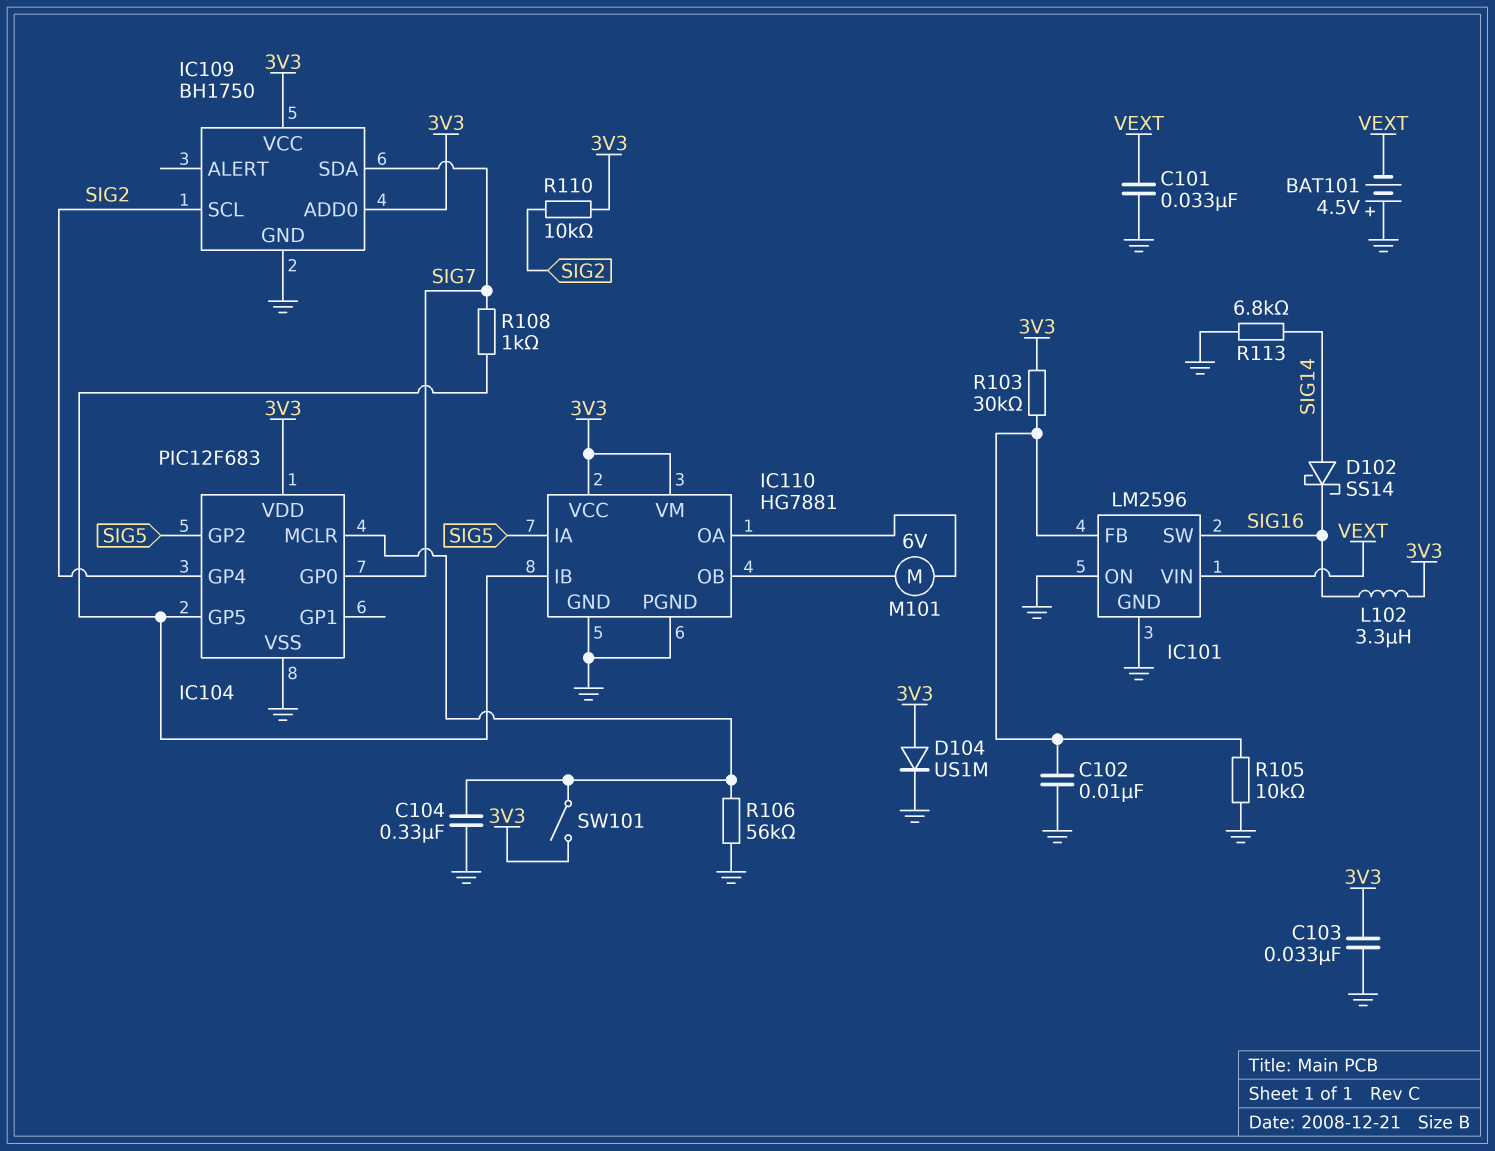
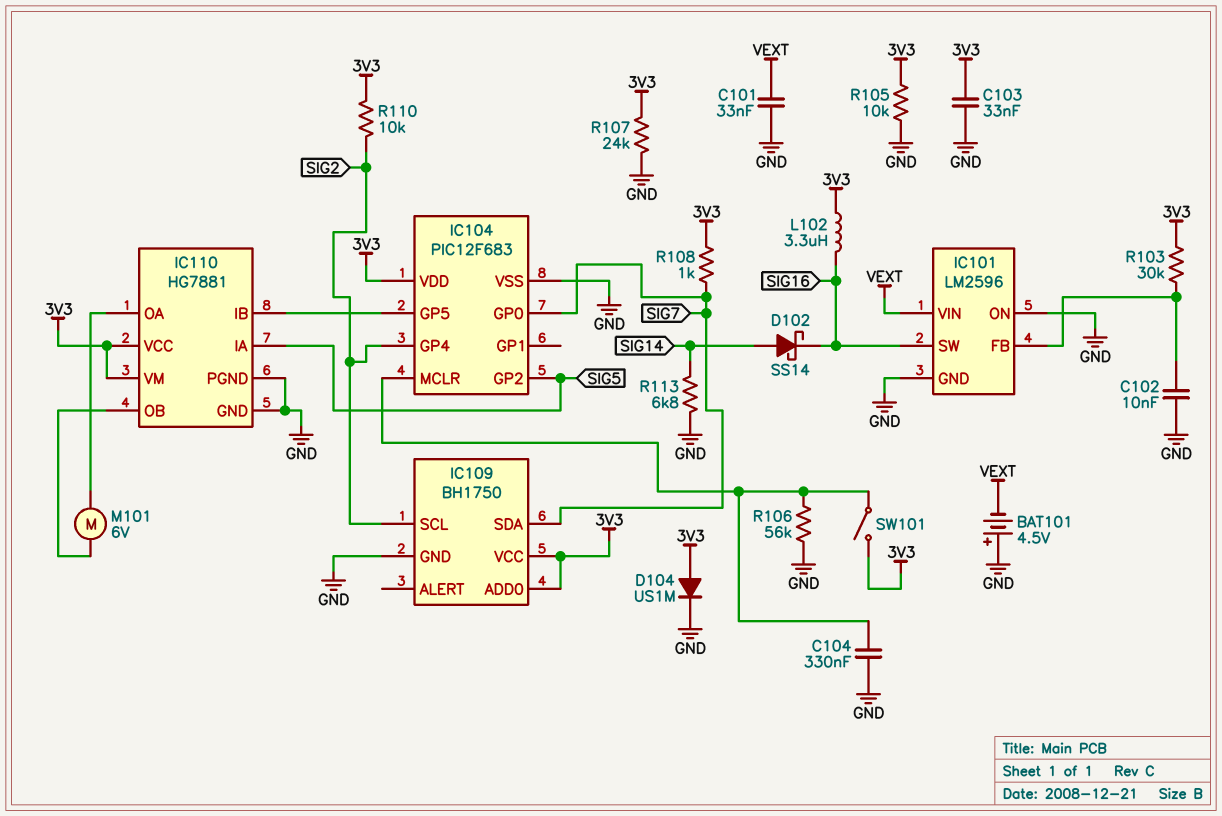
R105: 10k (GND, IC101/FB) -> 10k (3V3, GND)
R107: none -> 24k (3V3, GND)
R108: 1k (IC104/GP5, SIG7) -> 1k (3V3, SIG7)

